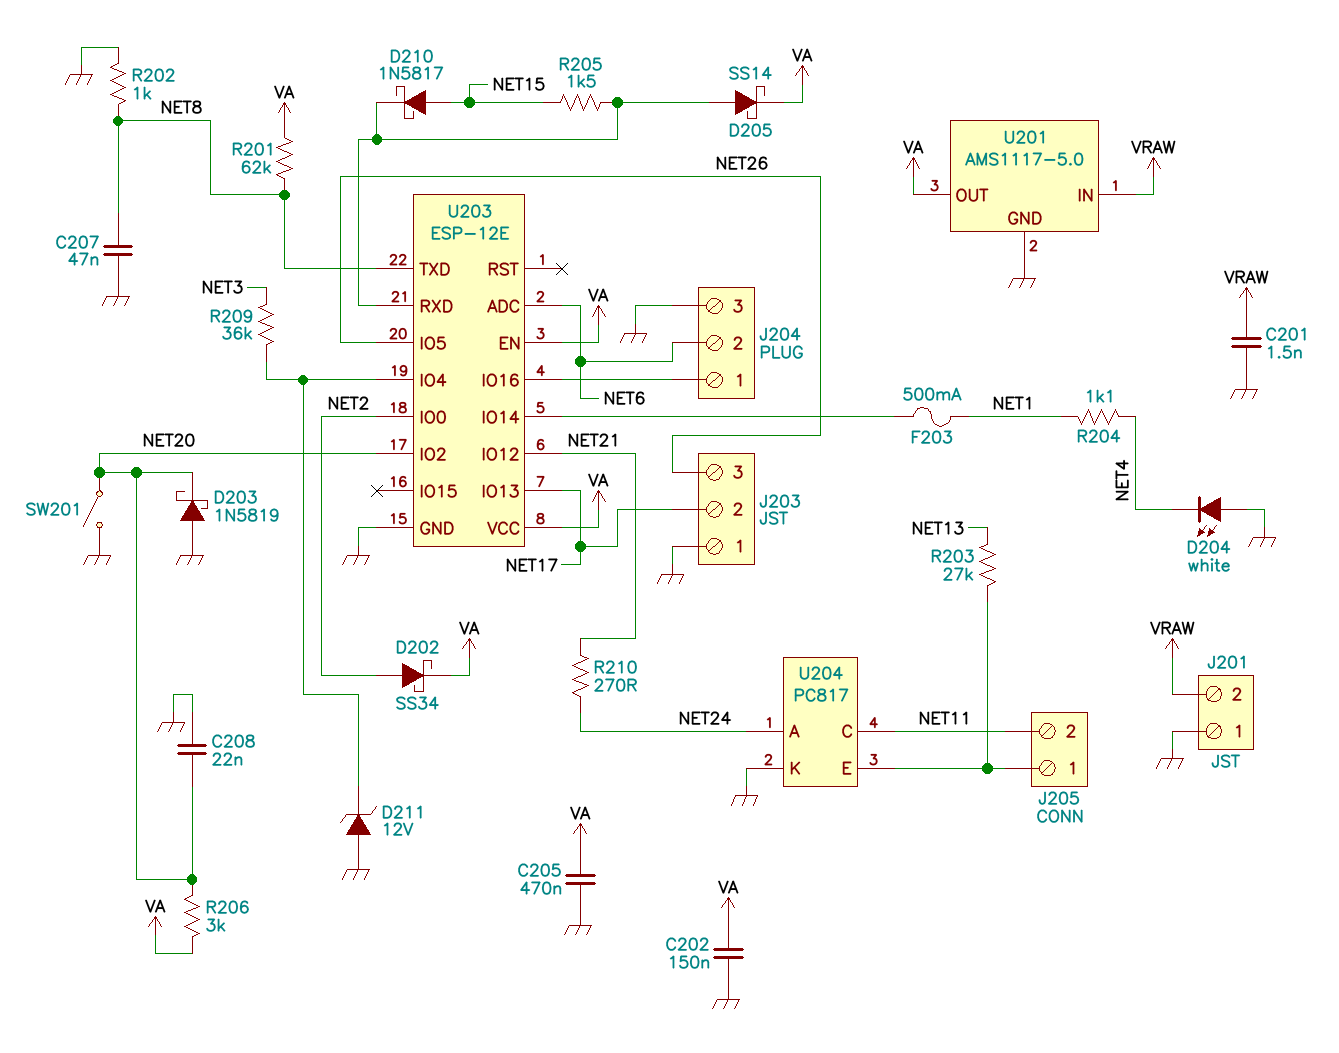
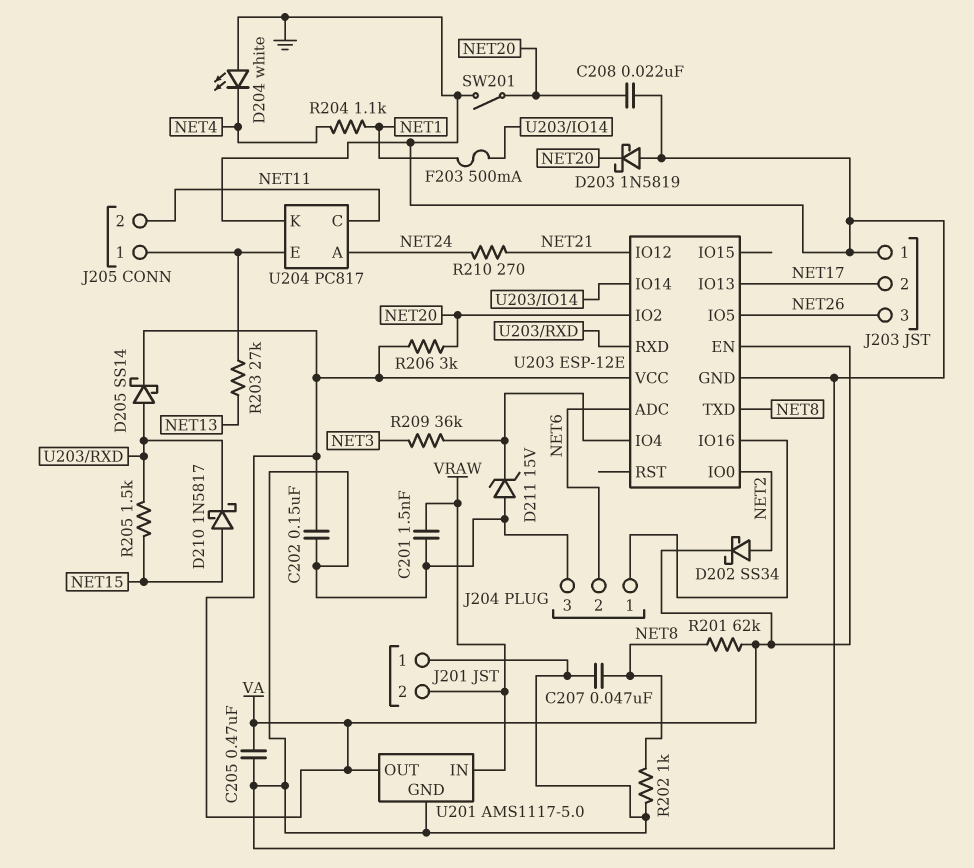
D211: zener 12V (A GND, K U203/IO4) -> zener 15V (A GND, K U203/IO4)

